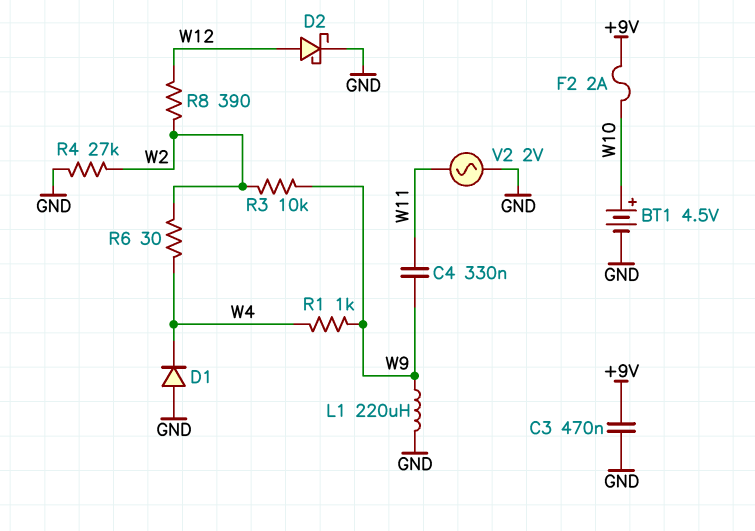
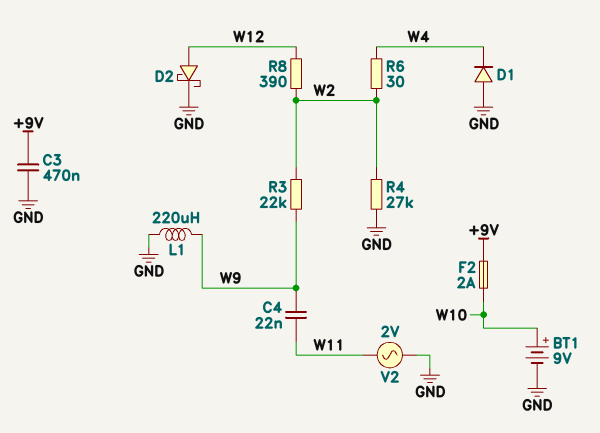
BT1: 4.5V (plus W10, minus GND) -> 9V (plus W10, minus GND)
C4: 330nF (W9, W11) -> 22nF (W9, W11)
R1: 1k (W4, W9) -> none
R3: 10k (W2, W9) -> 22k (W2, W9)

